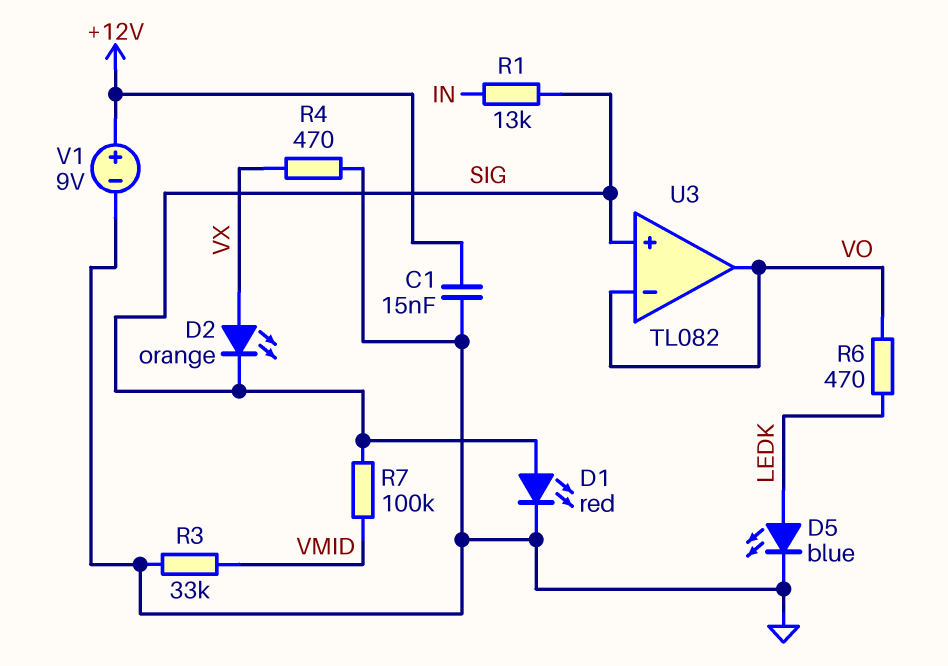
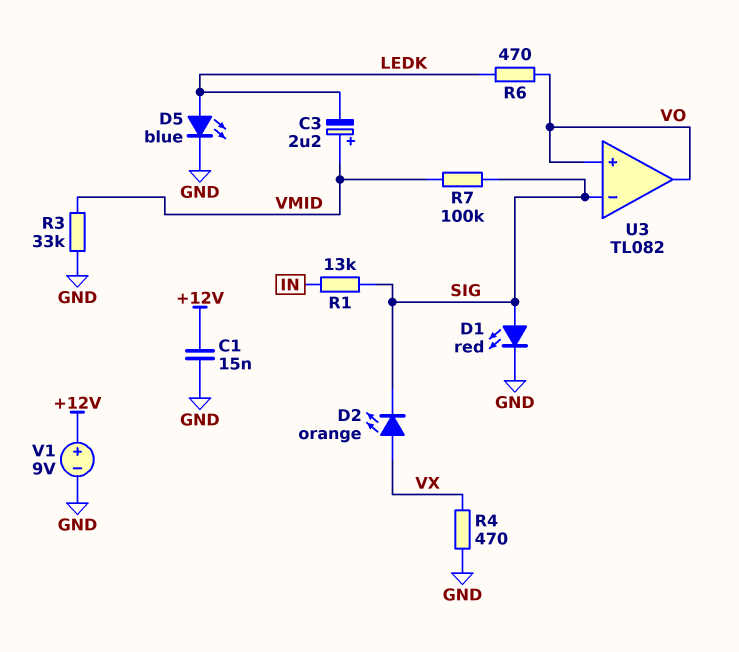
C3: none -> 2.2uF (plus VMID, minus LEDK)
U3 pin in+: SIG -> VO
U3 pin in-: VO -> SIG

